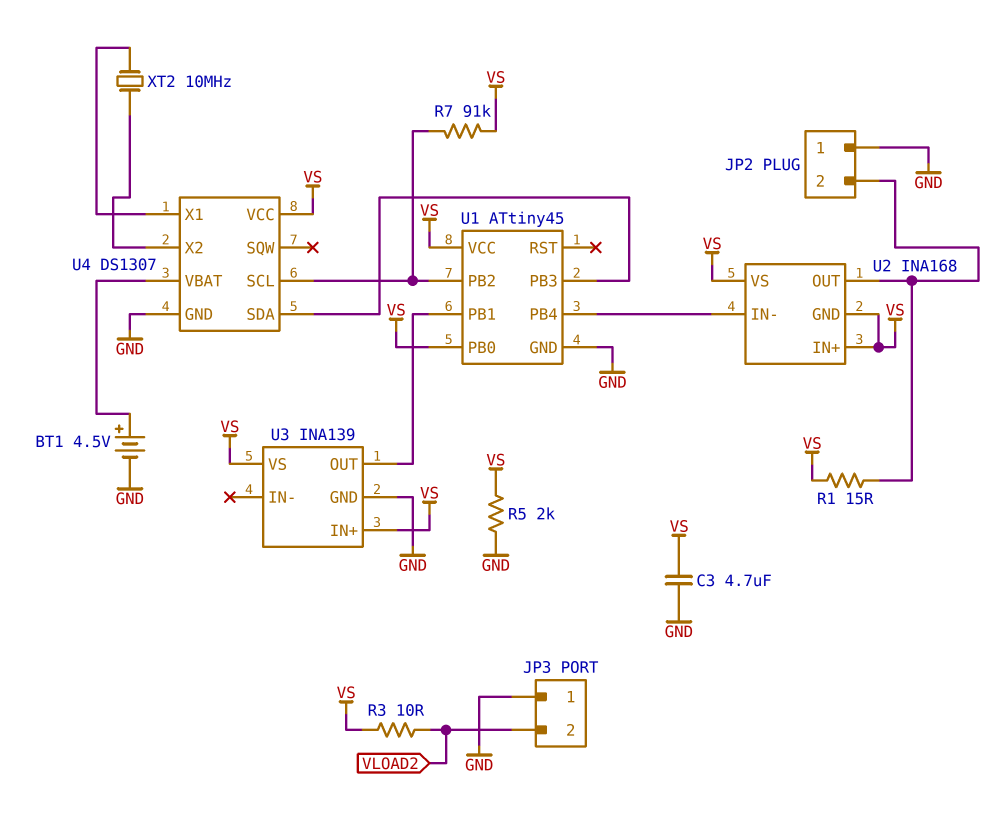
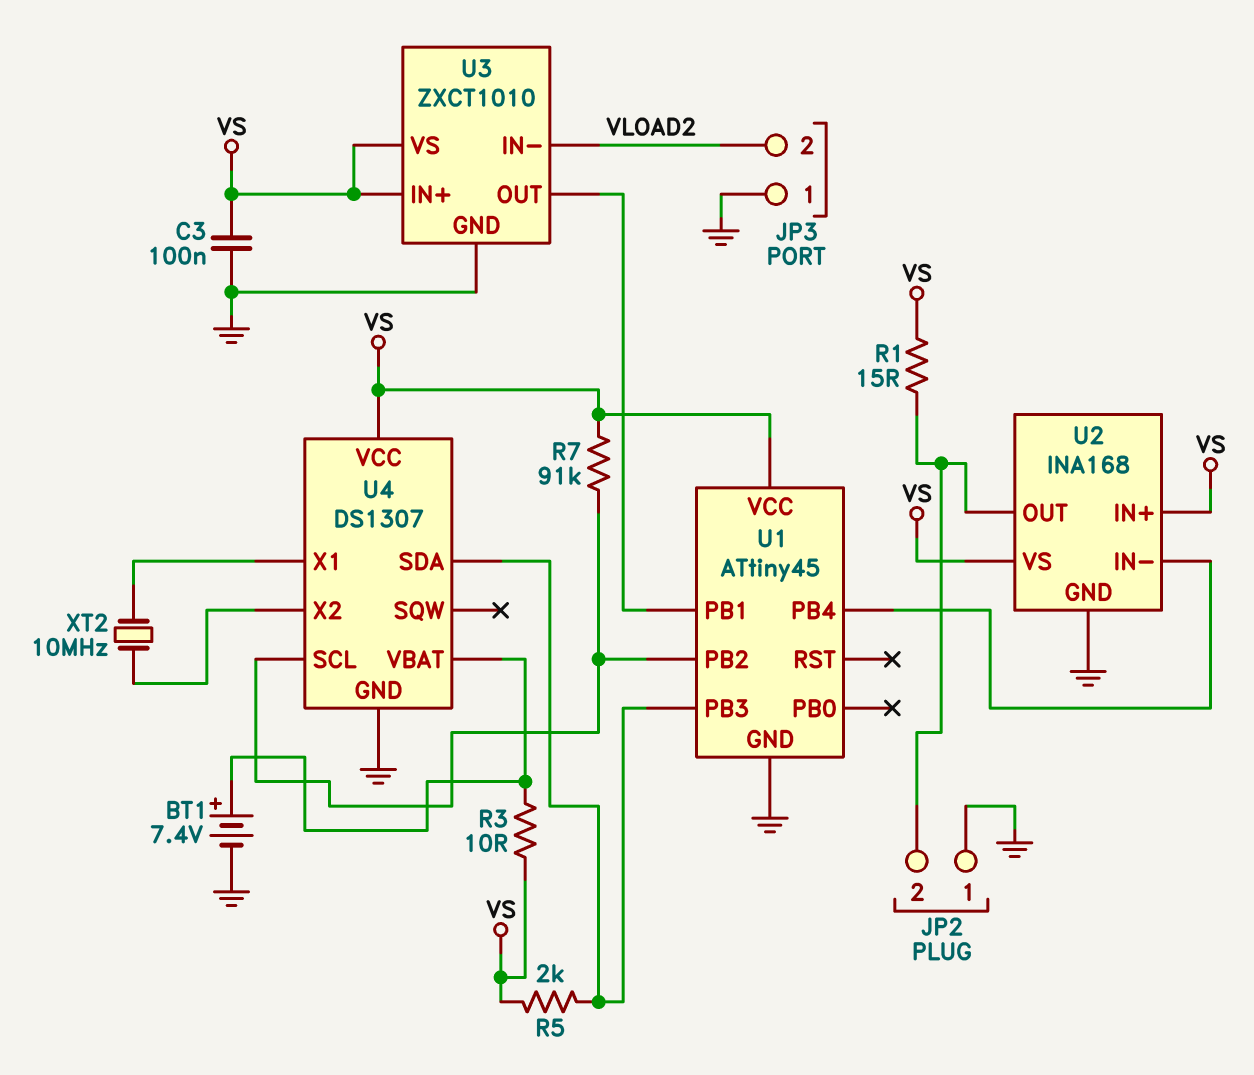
BT1: 4.5V (plus U4/VBAT, minus GND) -> 7.4V (plus U4/VBAT, minus GND)
C3: 4.7uF (GND, VS) -> 100nF (GND, VS)
R3: 10 (VLOAD2, VS) -> 10 (U4/VBAT, VS)
R5: 2k (GND, VS) -> 2k (U1/PB3, VS)
U1 pin PB0: VS -> none
U2 pin GND: VS -> GND
U3: INA139 -> ZXCT1010
U3 pin IN-: none -> VLOAD2

